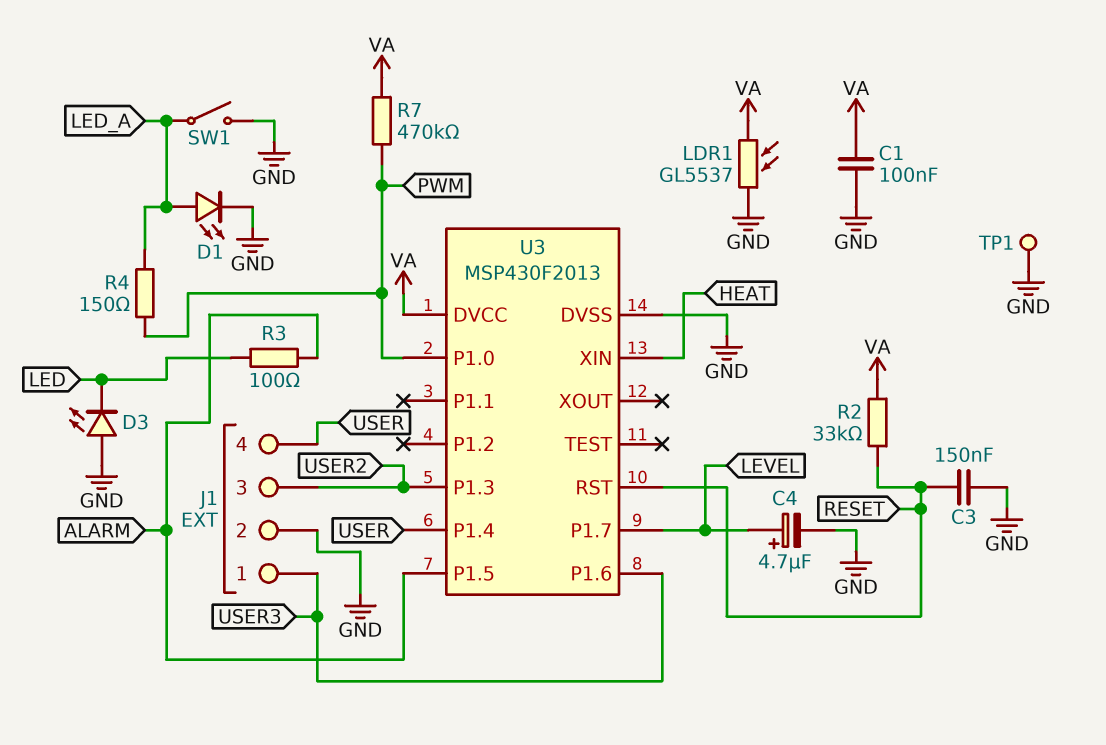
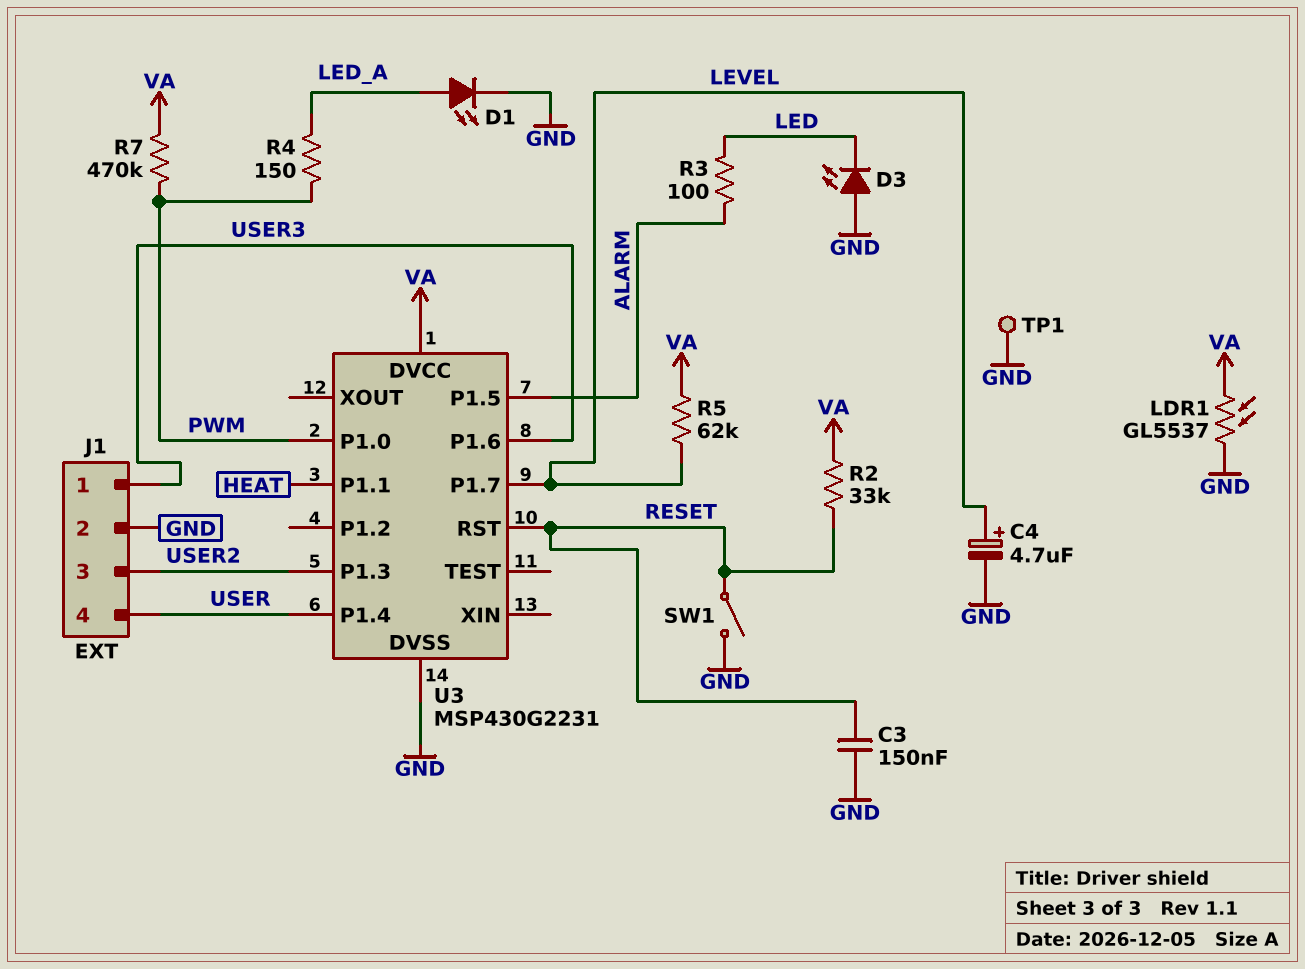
C1: 100nF (GND, VA) -> none
R5: none -> 62k (LEVEL, VA)
SW1: switch (GND, LED_A) -> switch (GND, RESET)
U3: MSP430F2013 -> MSP430G2231
U3 pin P1.1: none -> HEAT
U3 pin XIN: HEAT -> none

